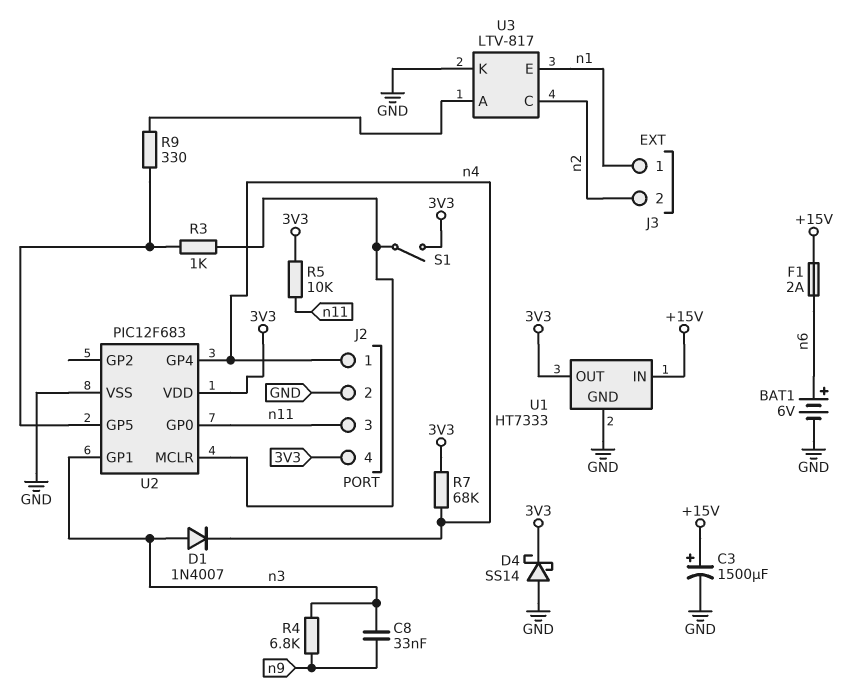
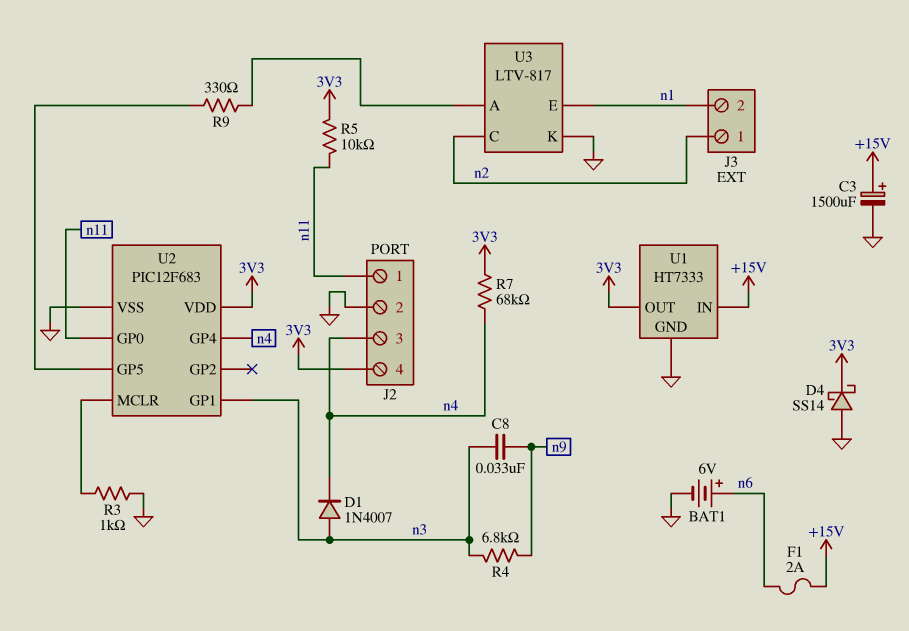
J2 pin 1: n4 -> n11
J2 pin 3: n11 -> n4
J3 pin 1: n1 -> n2
J3 pin 2: n2 -> n1
R3: 1k (U2/GP5, U2/MCLR) -> 1k (GND, U2/MCLR)
S1: switch (3V3, U2/MCLR) -> none

